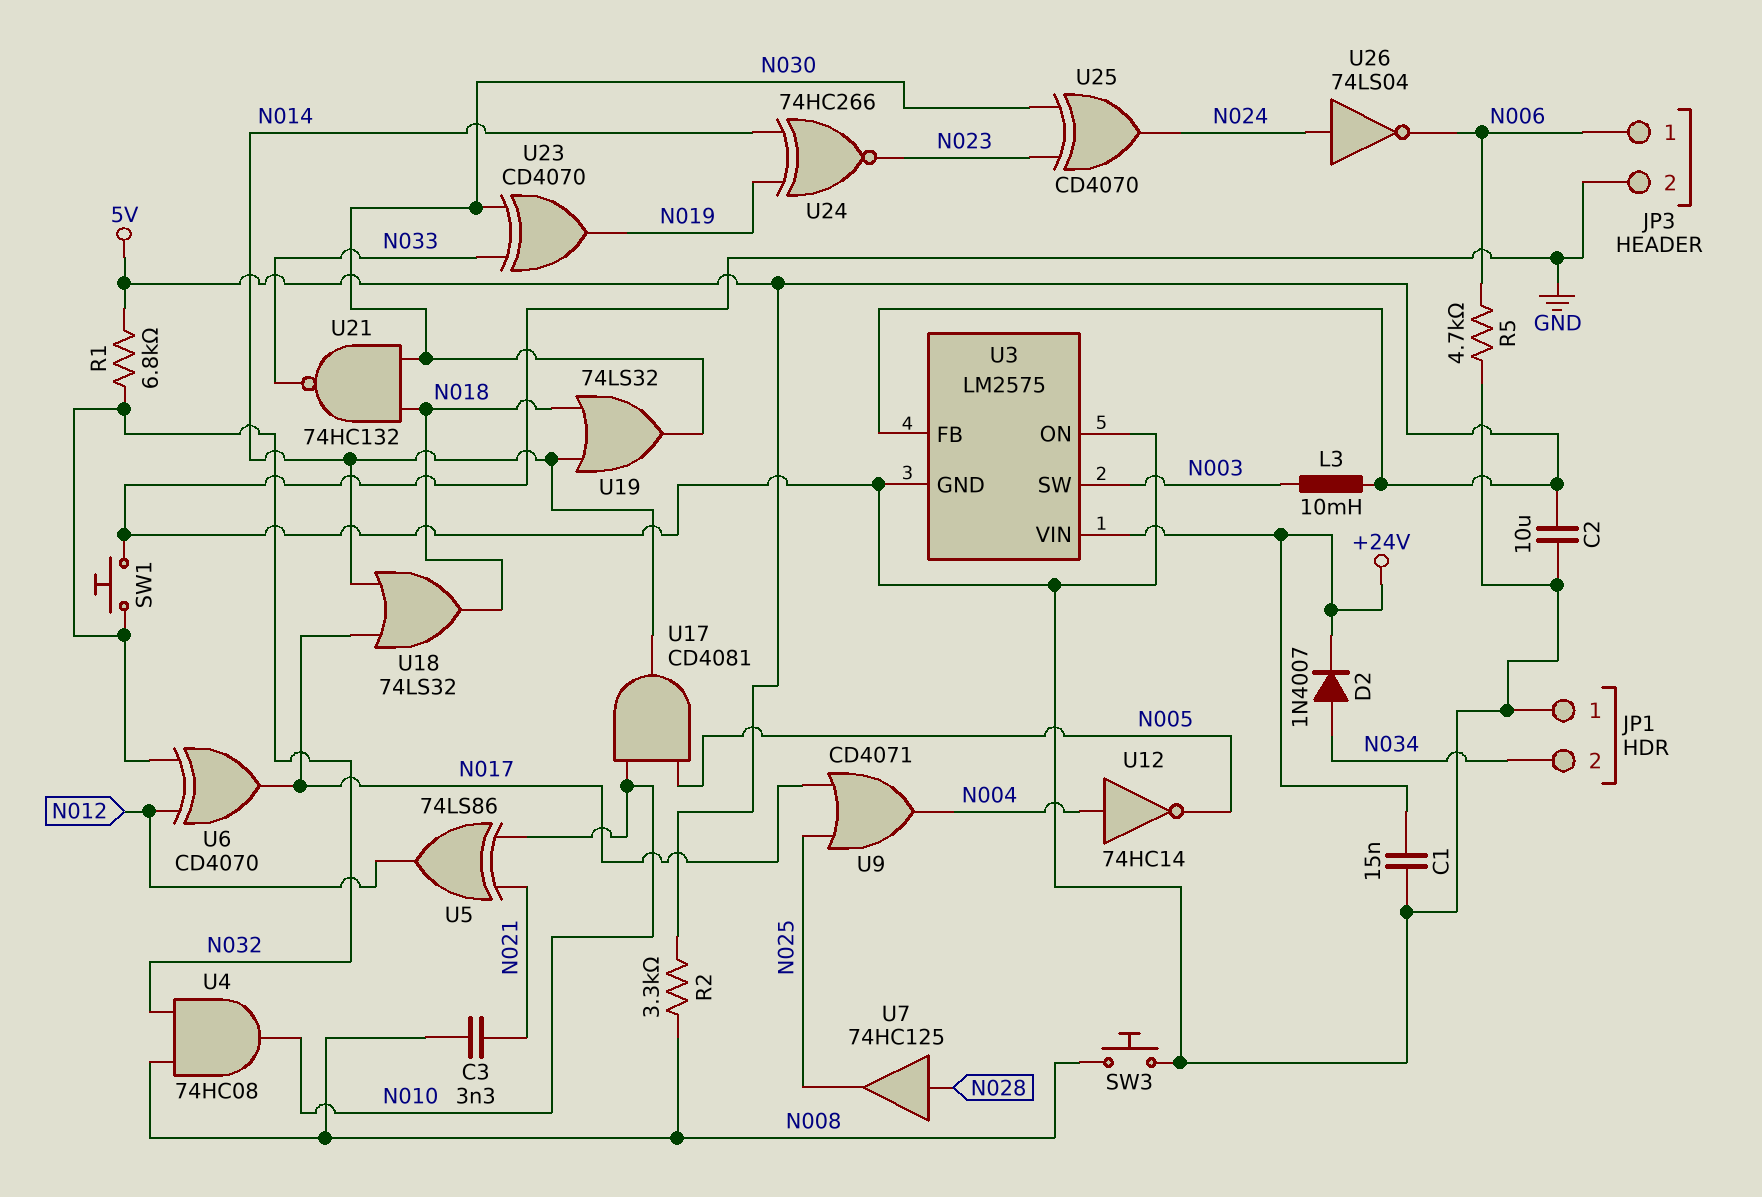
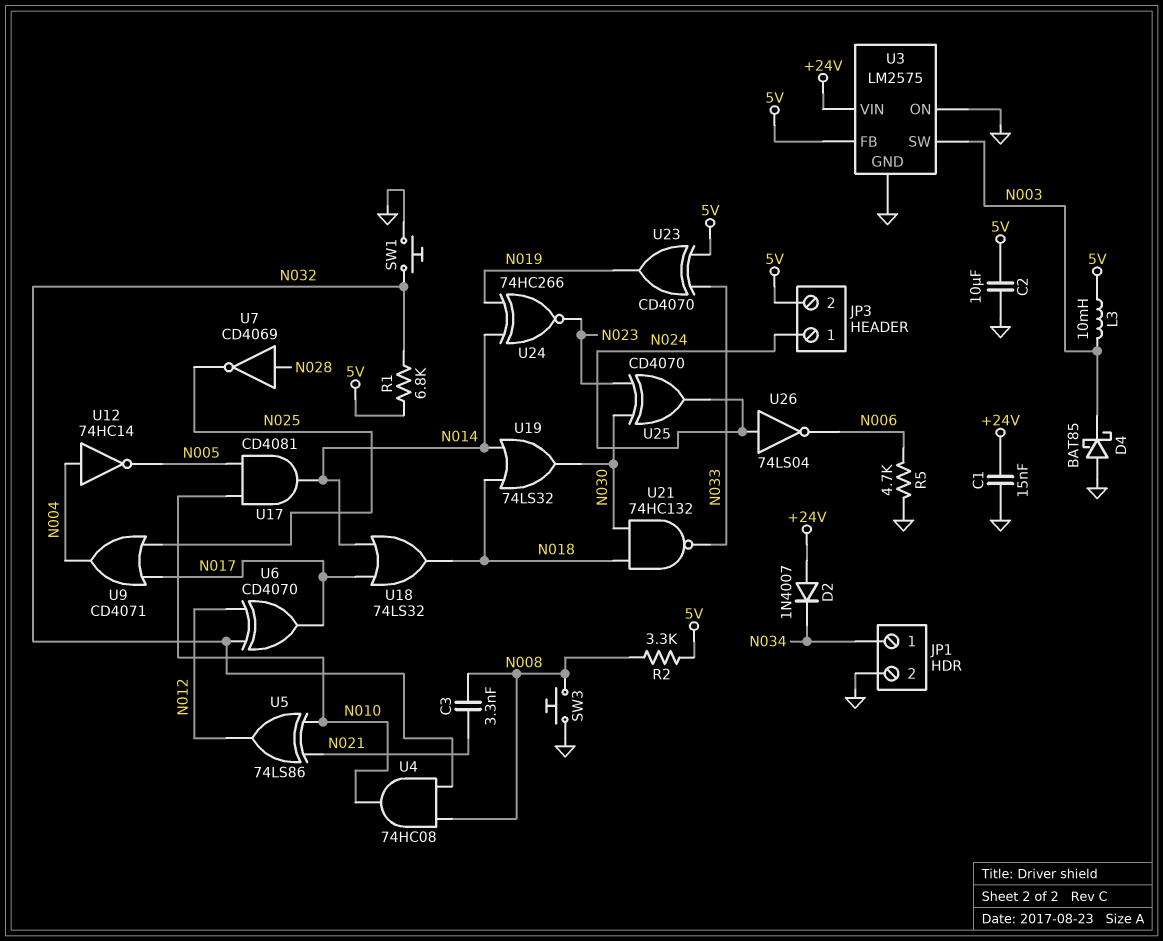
D2: diode 1N4007 (A N034, K +24V) -> diode 1N4007 (A +24V, K N034)
D4: none -> schottky BAT85 (A GND, K N003)
JP1 pin 1: GND -> N034
JP1 pin 2: N034 -> GND
JP3 pin 1: N006 -> N024
JP3 pin 2: GND -> 5V
U7: buffer 74HC125 (in N028, out N025) -> NOT CD4069 (in N028, out N025)
U23: XOR CD4070 (in N030, in N033, out N019) -> XOR CD4070 (in 5V, in N033, out N019)

